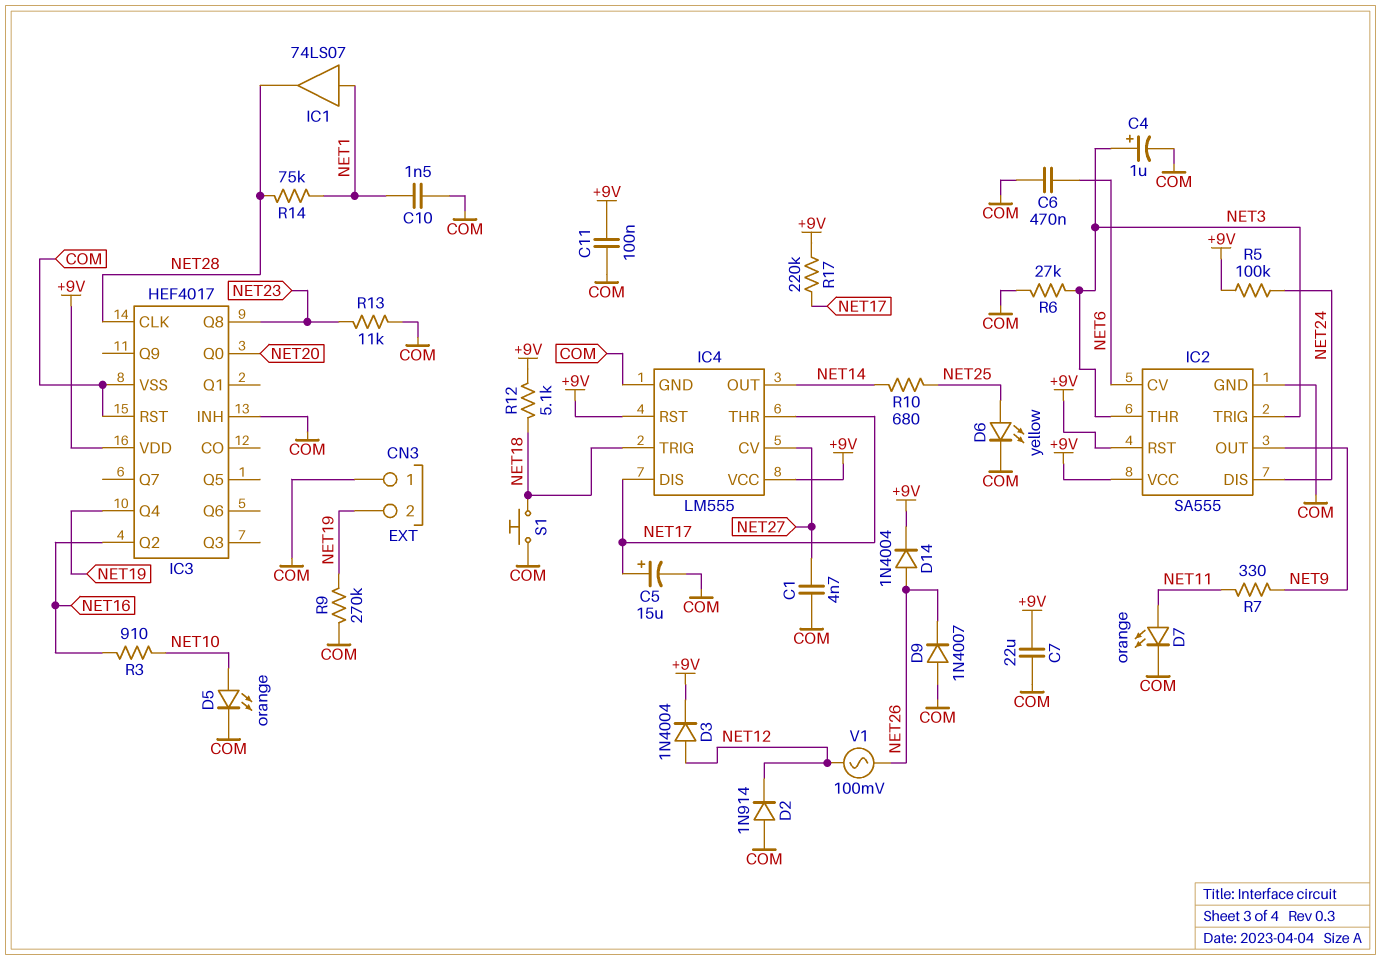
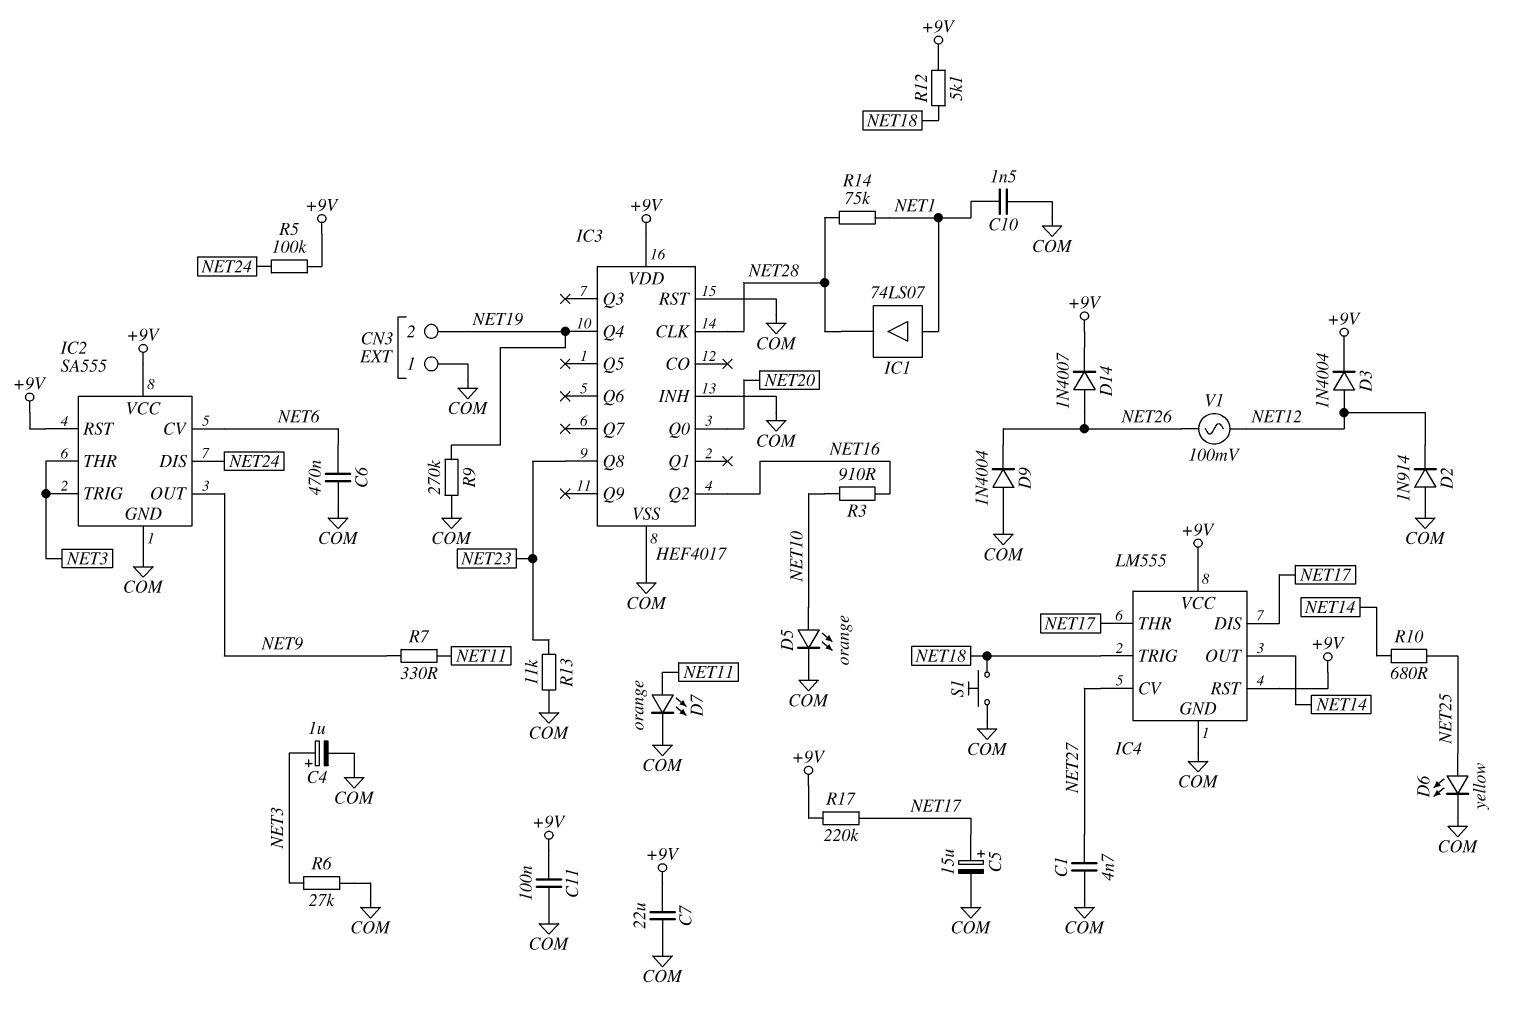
D9: diode 1N4007 (A COM, K NET26) -> diode 1N4004 (A COM, K NET26)
D14: diode 1N4004 (A NET26, K +9V) -> diode 1N4007 (A NET26, K +9V)

